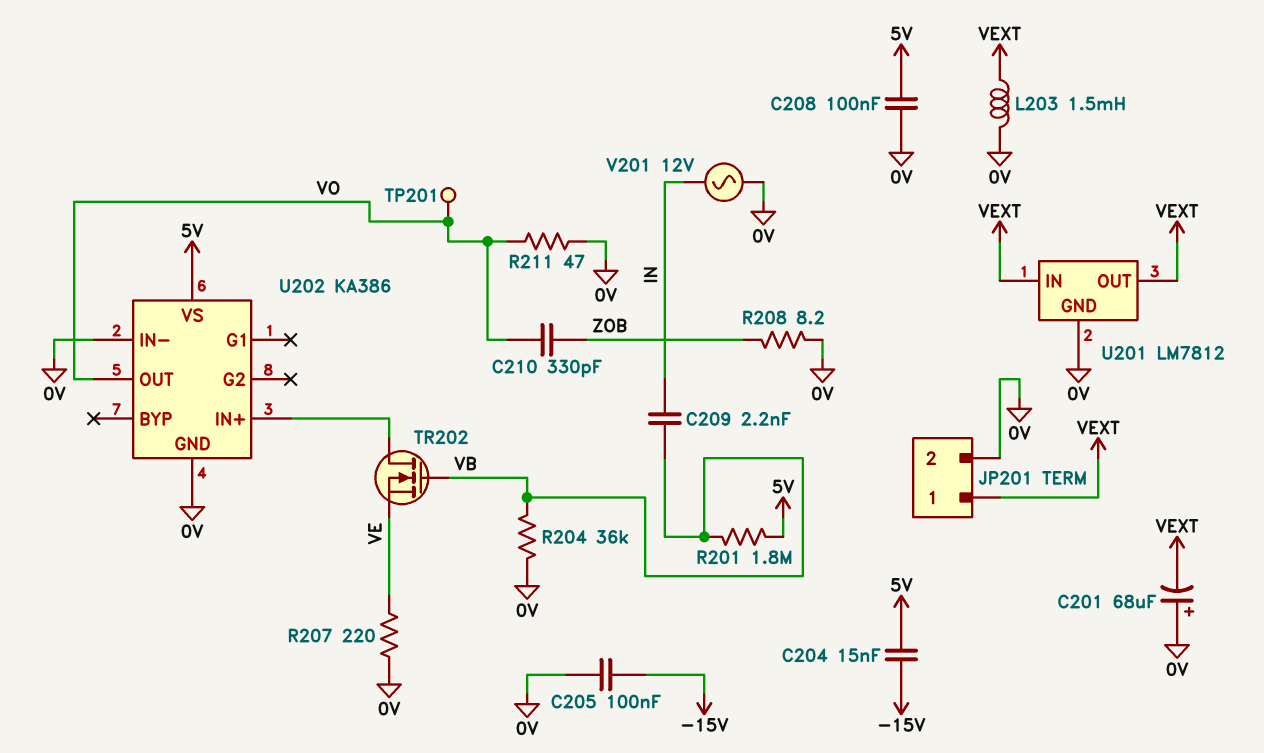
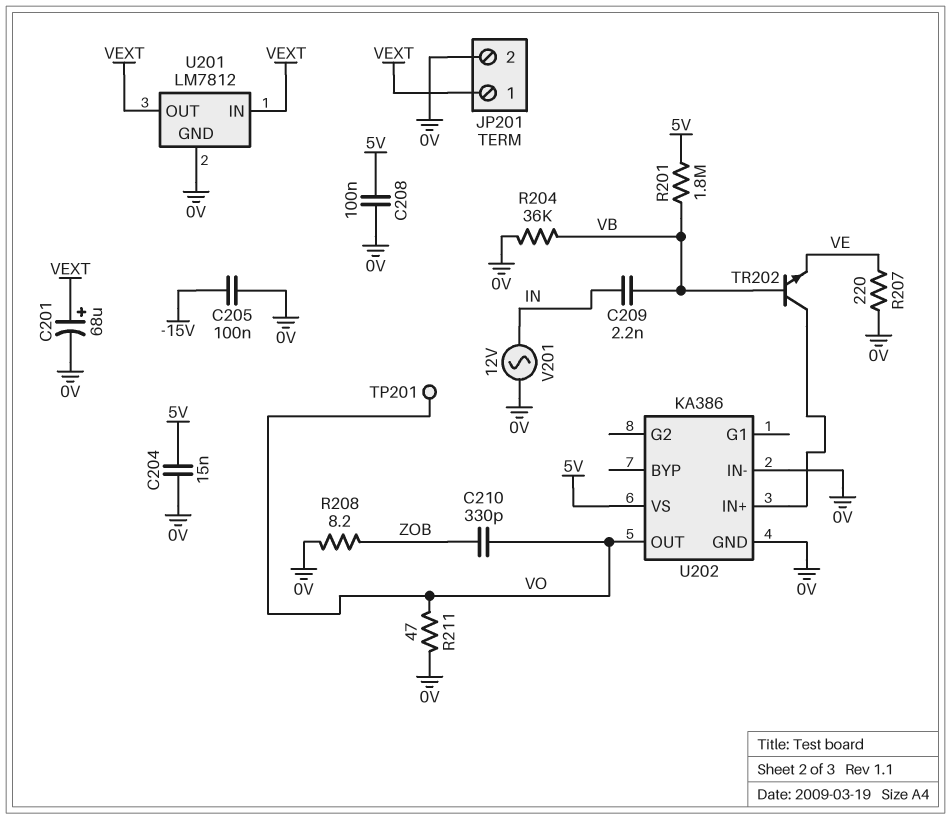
C201: 68uF (plus 0V, minus VEXT) -> 68uF (plus VEXT, minus 0V)
C204: 15nF (-15V, 5V) -> 15nF (0V, 5V)
L203: 1.5mH (0V, VEXT) -> none
TR202: NMOS (G VB, D U202/IN+, S VE) -> NPN (B VB, C U202/IN+, E VE)

